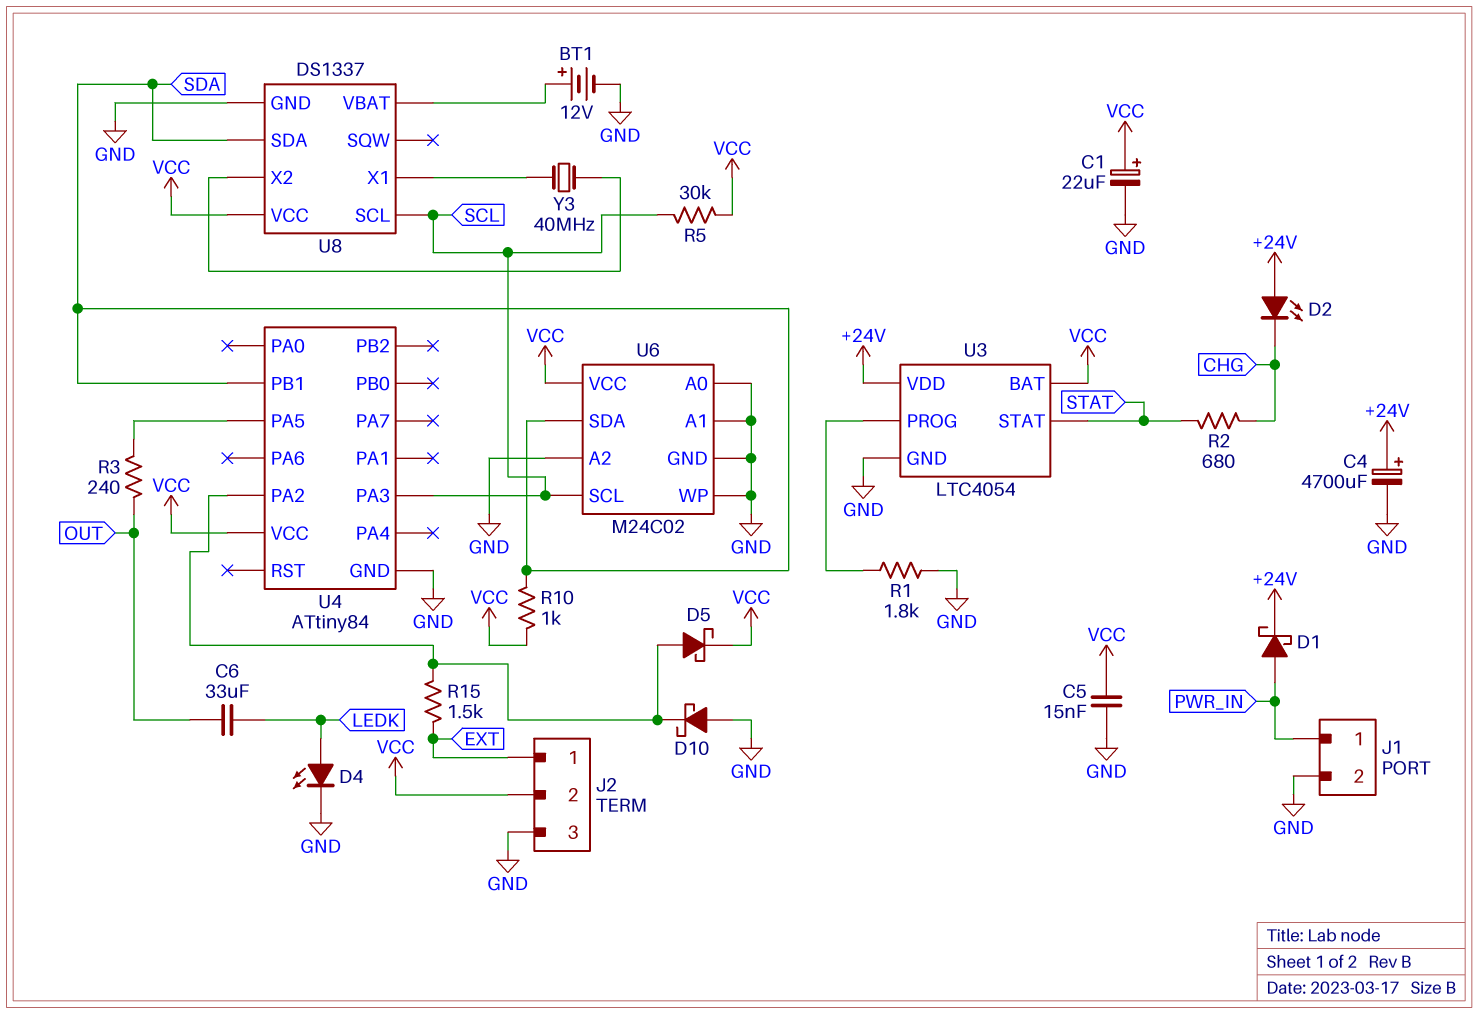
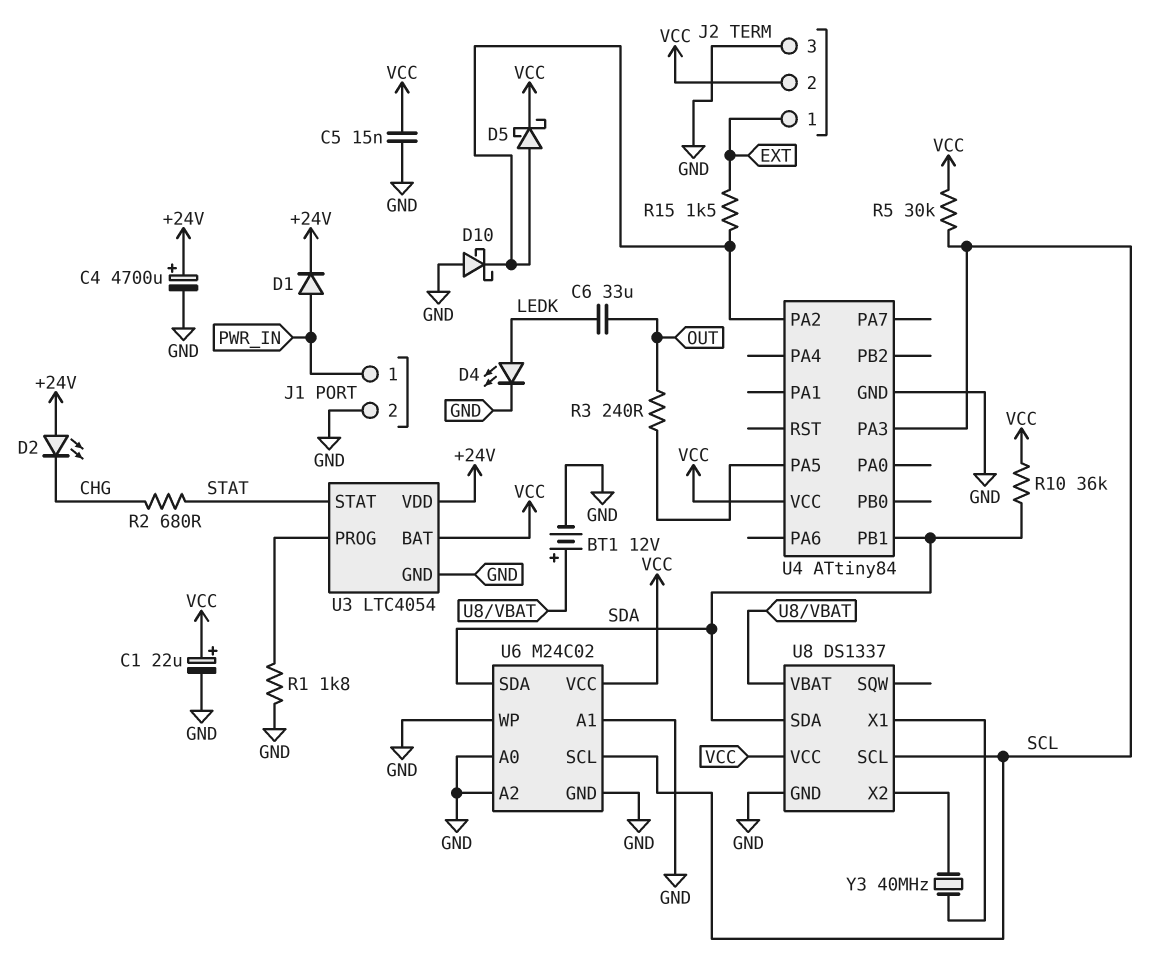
D1: schottky (A PWR_IN, K +24V) -> diode (A PWR_IN, K +24V)
R10: 1k (SDA, VCC) -> 36k (SDA, VCC)

